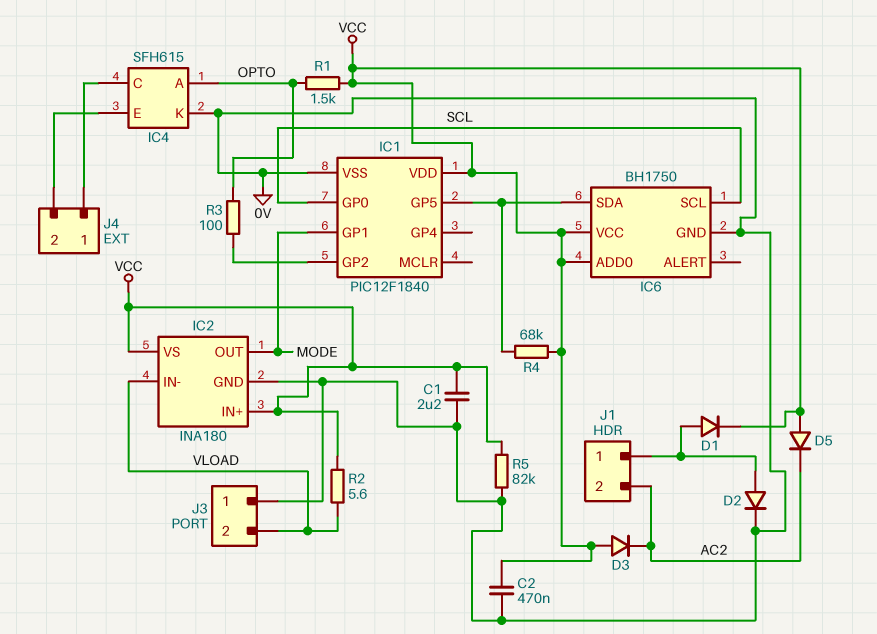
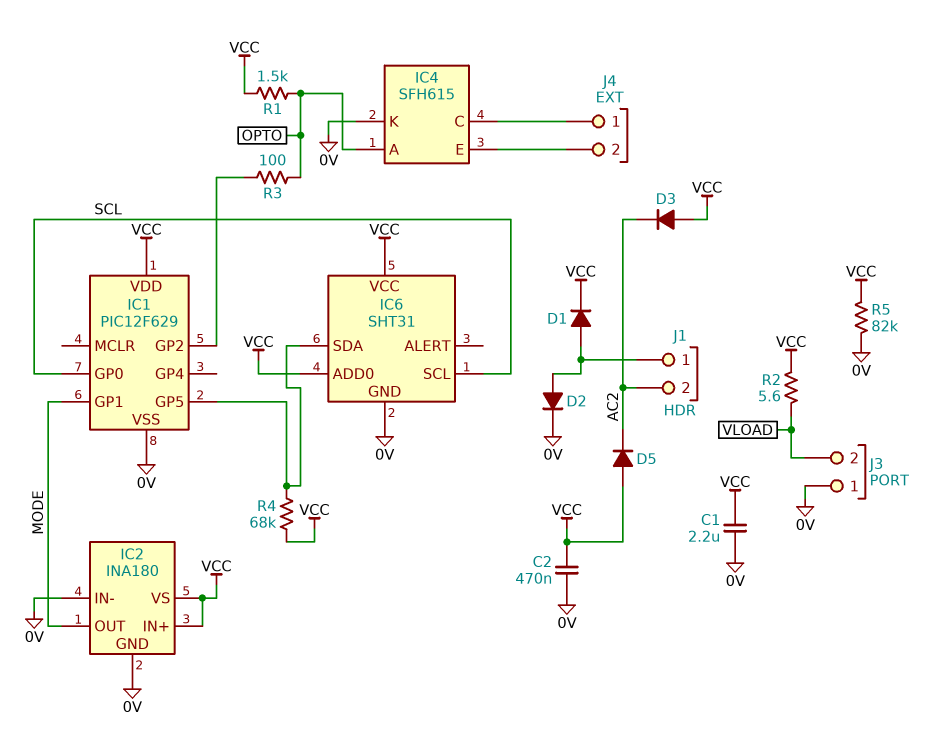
IC1: PIC12F1840 -> PIC12F629
IC2 pin IN-: VLOAD -> 0V
IC6: BH1750 -> SHT31

